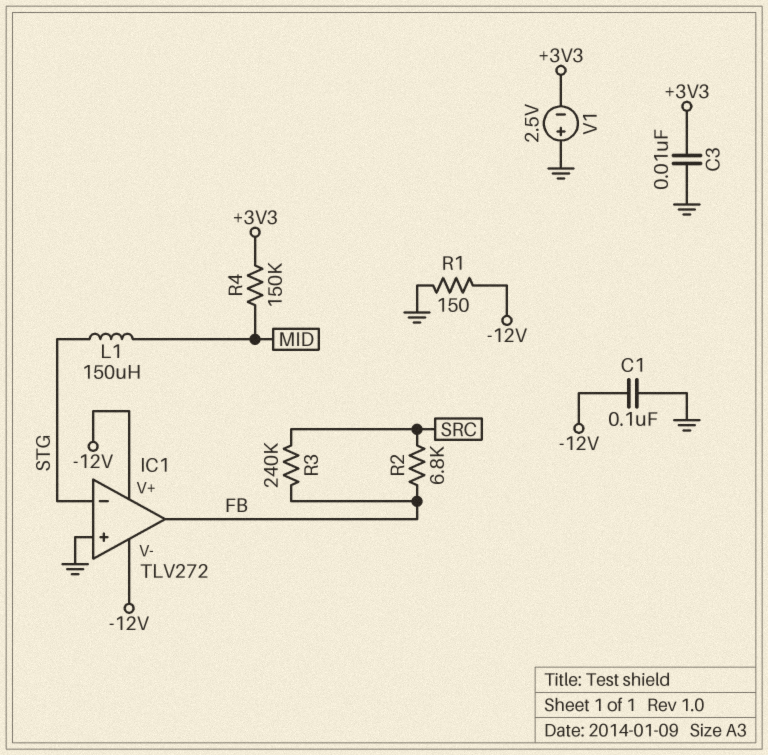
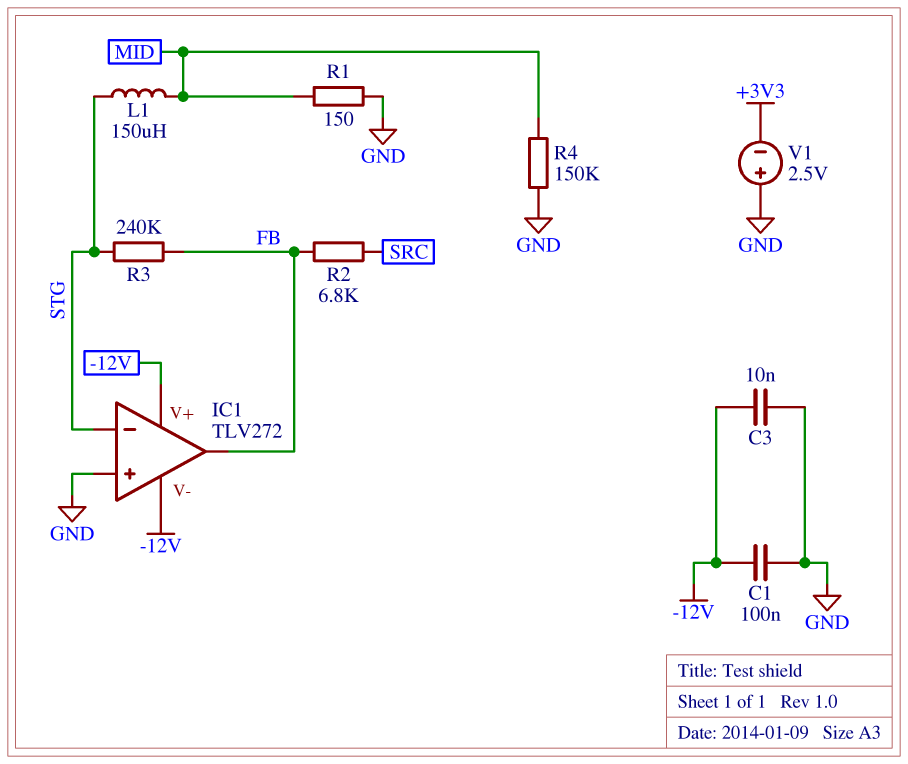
C3: 10nF (+3V3, GND) -> 10nF (-12V, GND)
R1: 150 (-12V, GND) -> 150 (GND, MID)
R3: 240k (FB, SRC) -> 240k (FB, STG)
R4: 150k (+3V3, MID) -> 150k (GND, MID)

